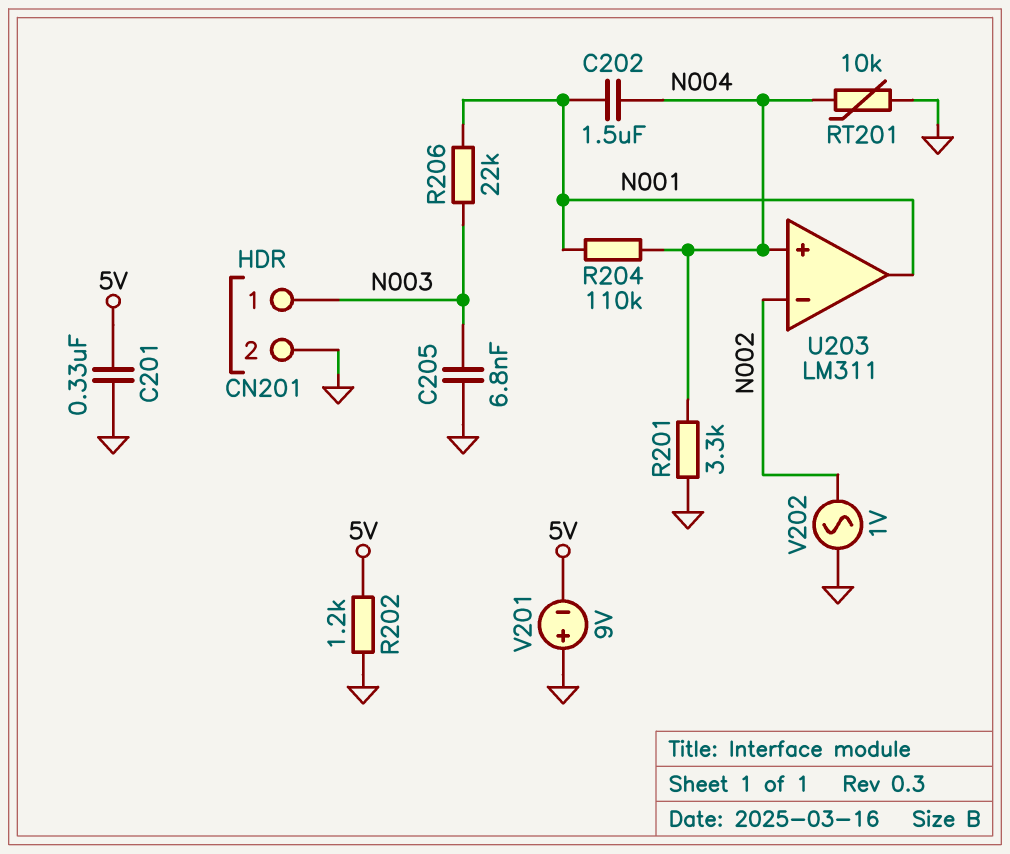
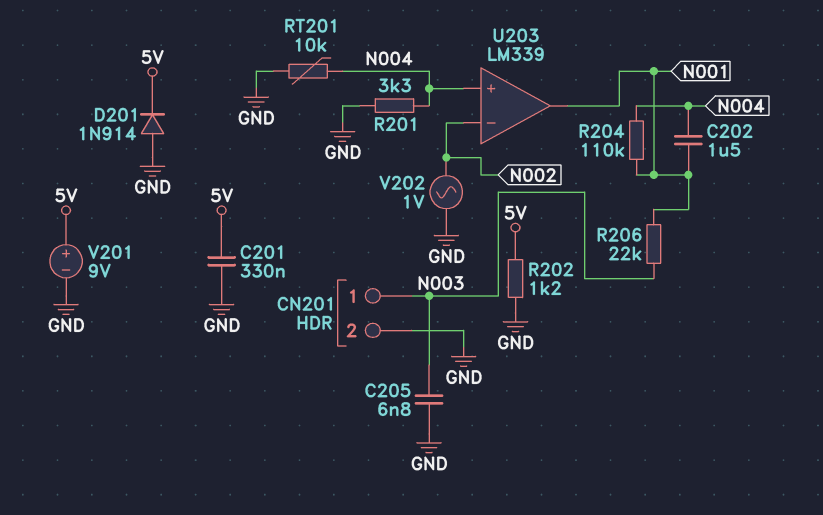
D201: none -> diode 1N914 (A GND, K 5V)
U203: LM311 -> LM339
V201: 9V (plus GND, minus 5V) -> 9V (plus 5V, minus GND)

